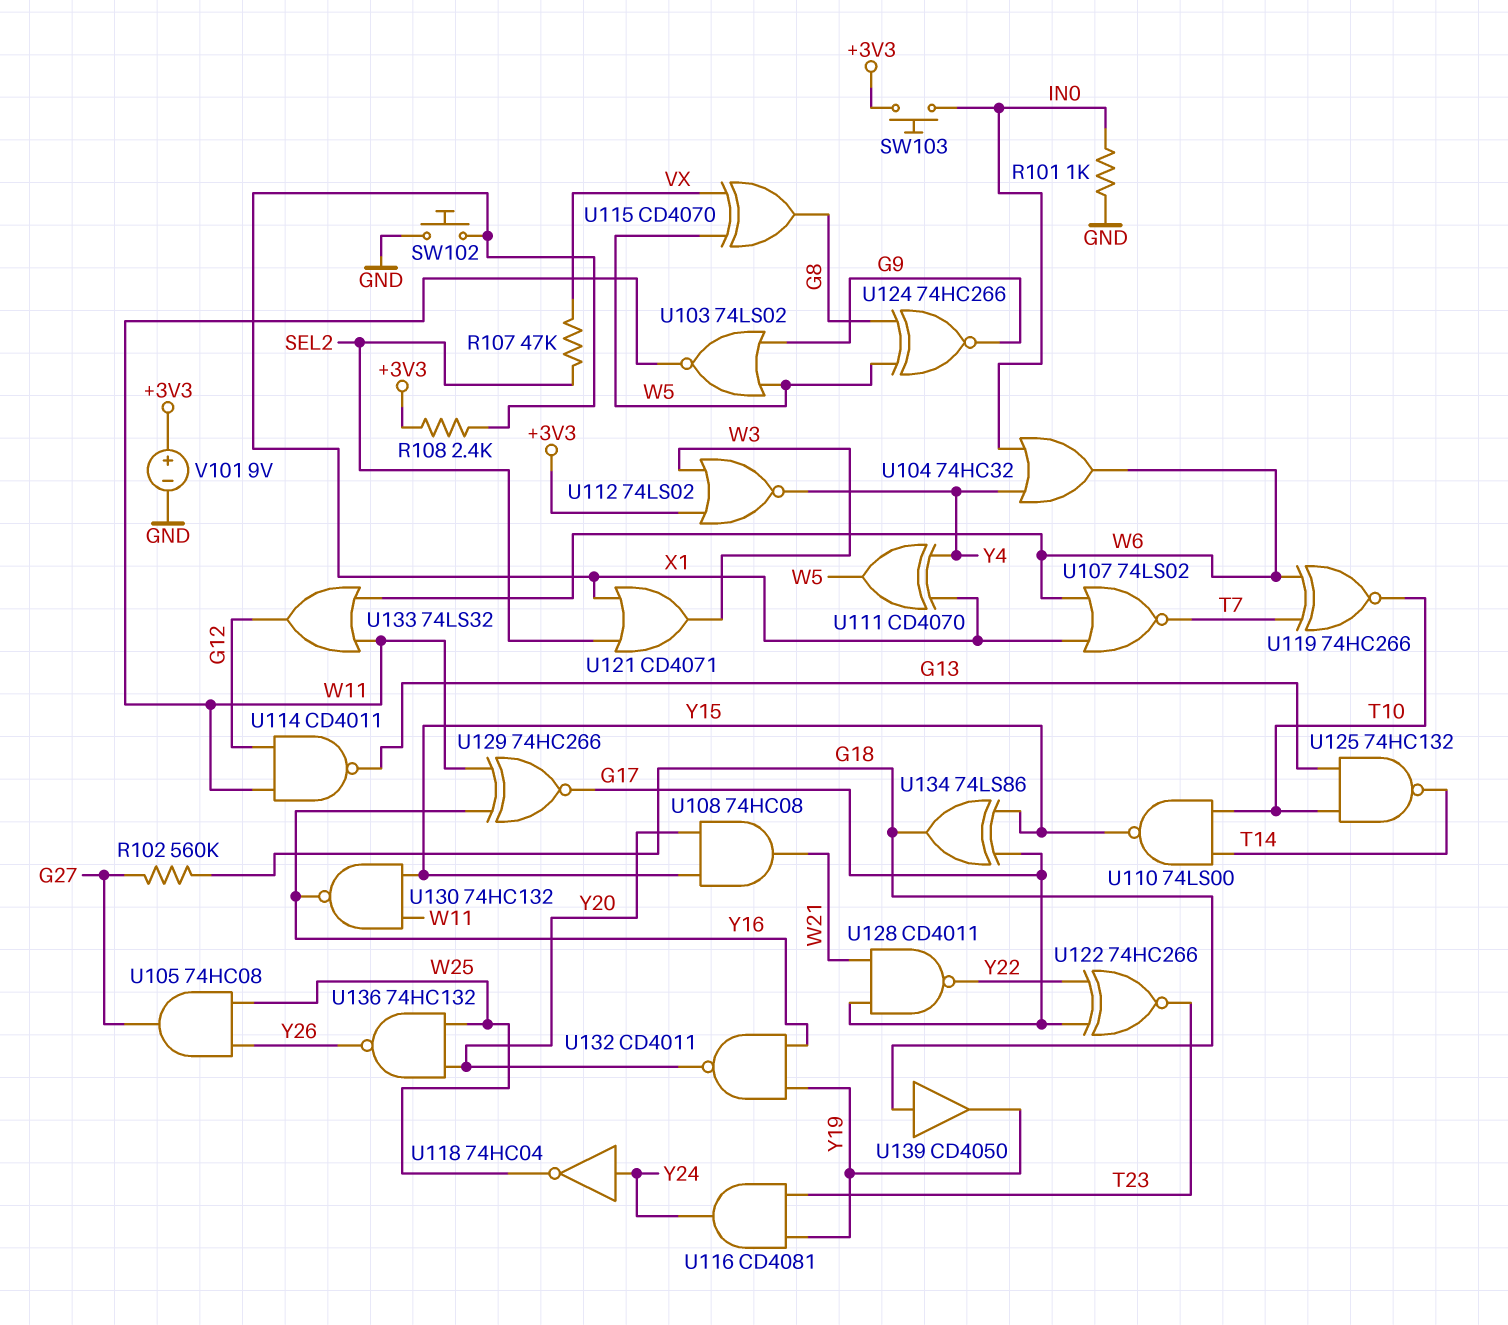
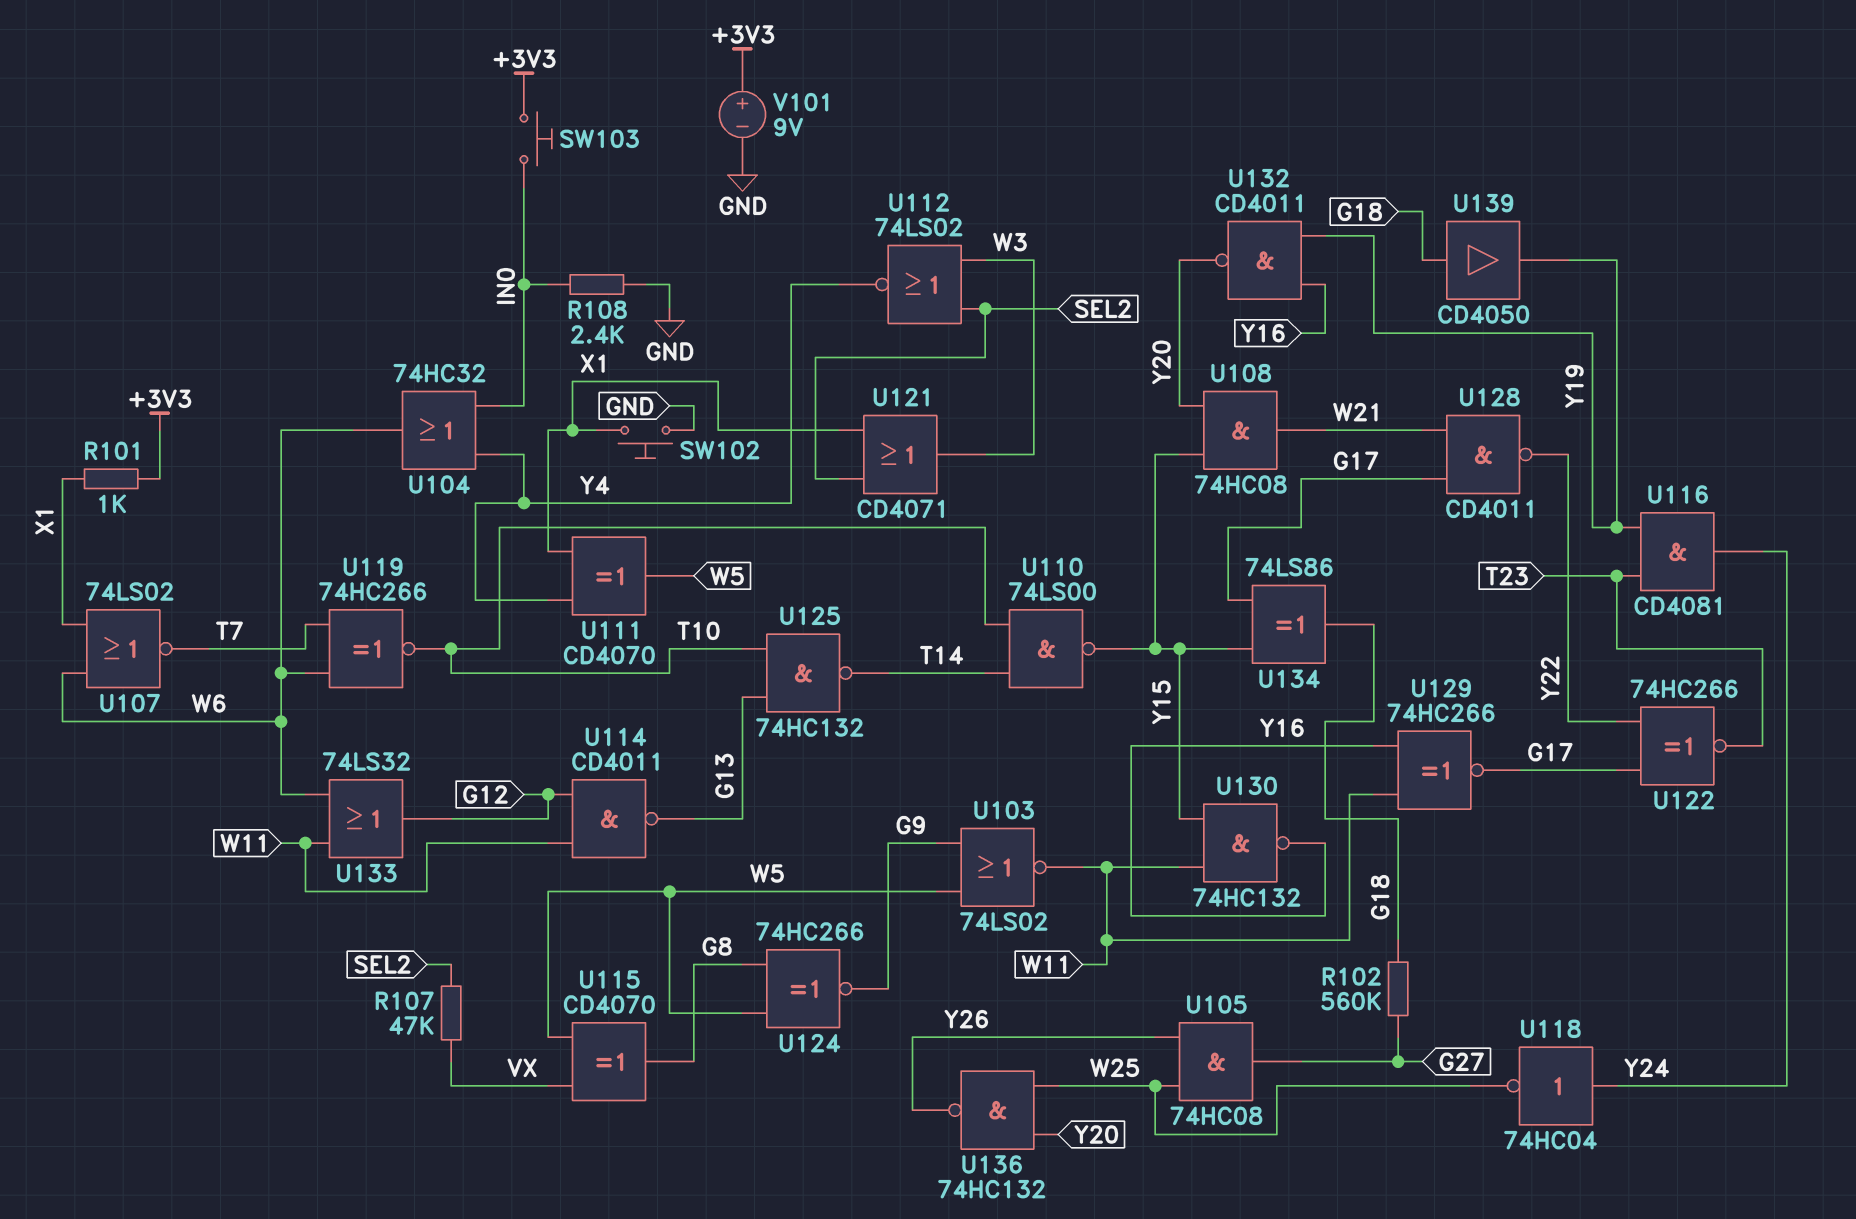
R101: 1k (GND, IN0) -> 1k (+3V3, X1)
R108: 2.4k (+3V3, X1) -> 2.4k (GND, IN0)
U112: NOR 74LS02 (in +3V3, in W3, out Y4) -> NOR 74LS02 (in SEL2, in W3, out Y4)

